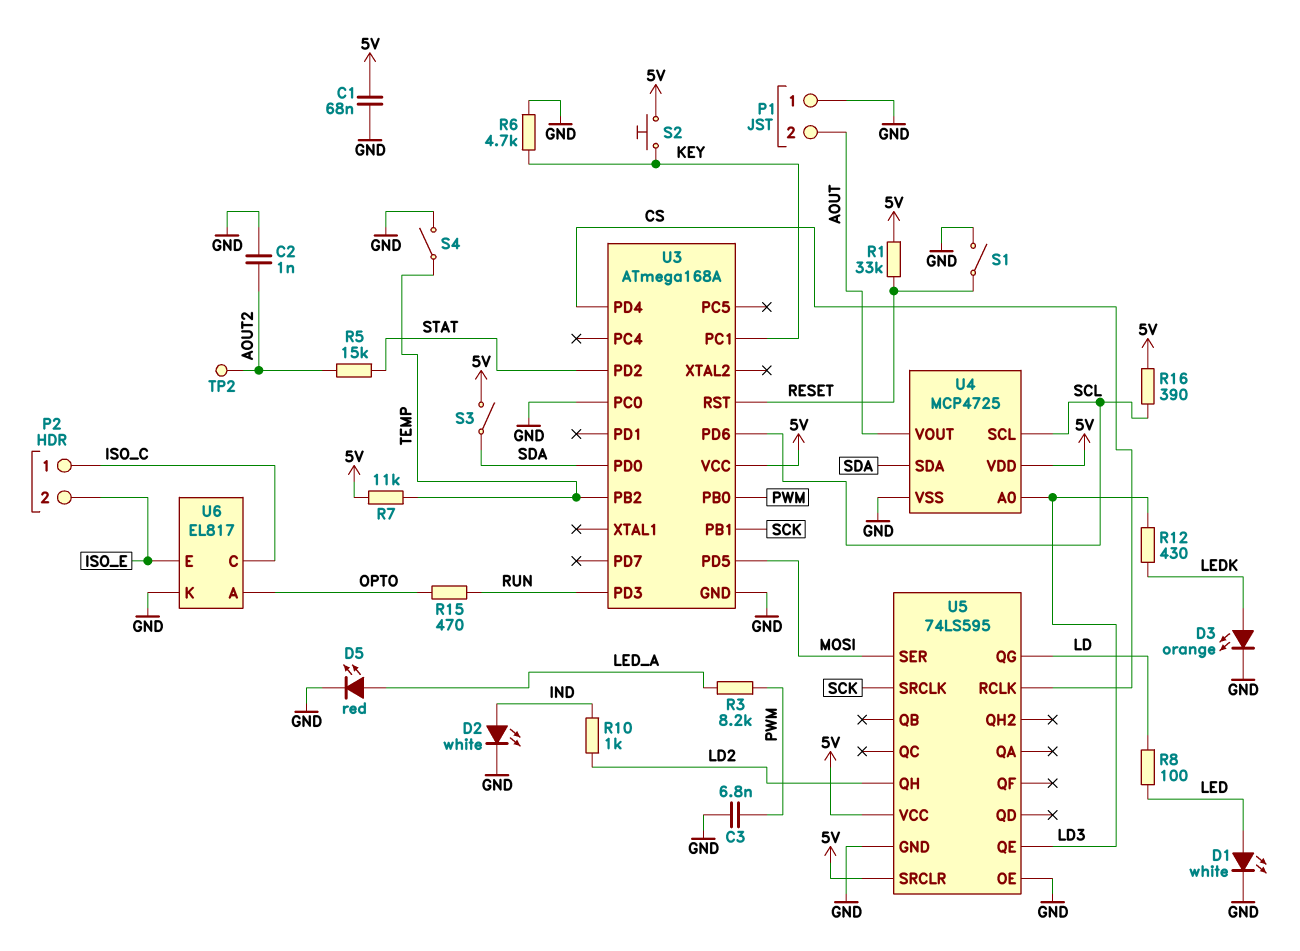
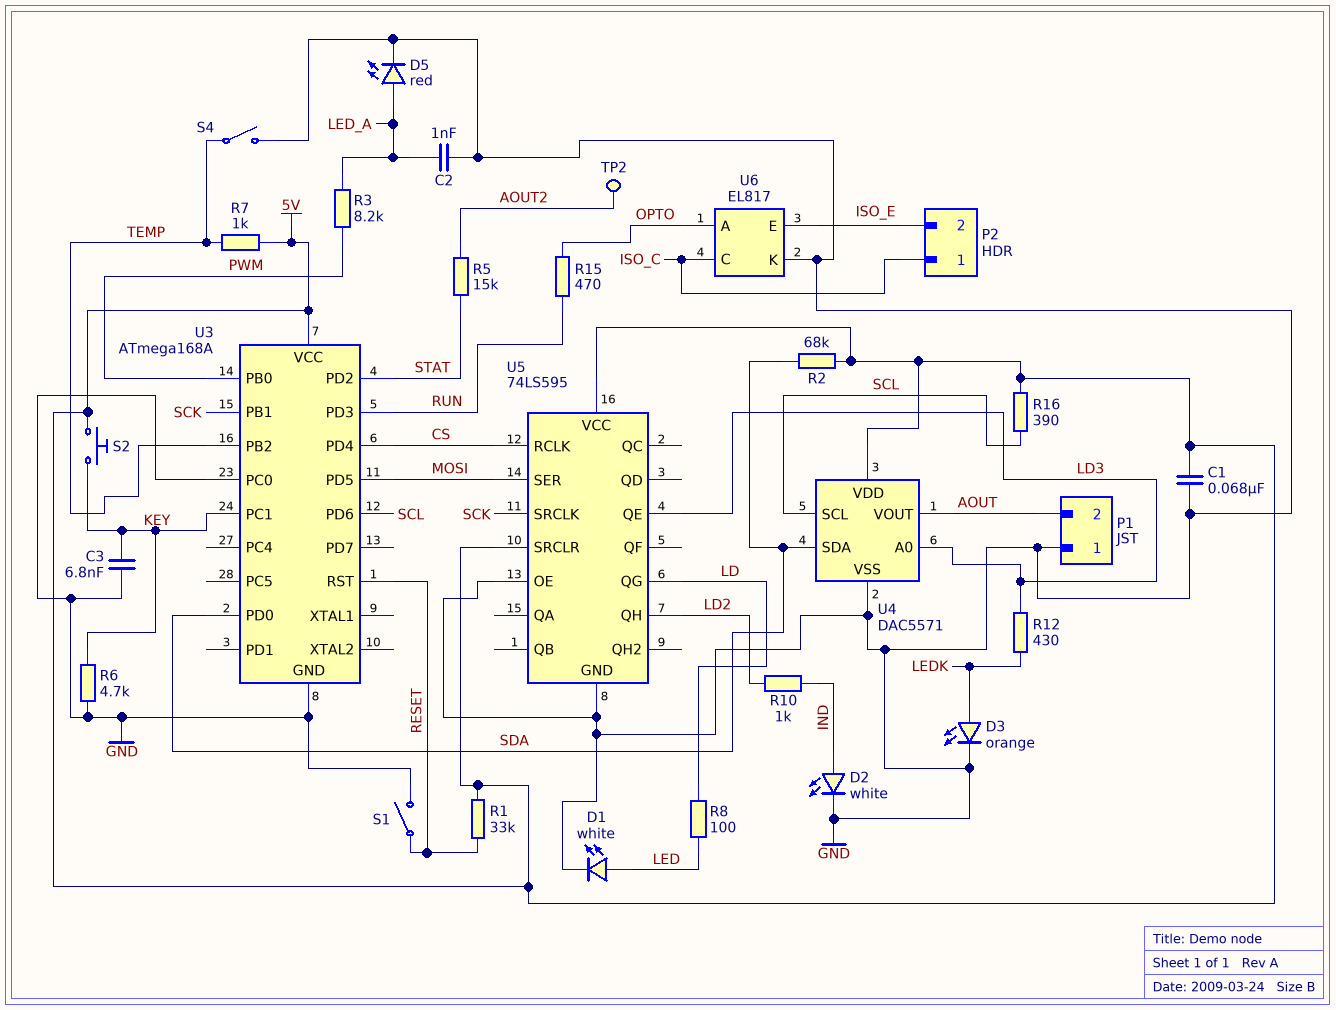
C2: 1nF (AOUT2, GND) -> 1nF (GND, LED_A)
C3: 6.8nF (GND, PWM) -> 6.8nF (GND, KEY)
R2: none -> 68k (5V, SDA)
R7: 11k (5V, TEMP) -> 1k (5V, TEMP)
S3: switch (5V, SDA) -> none
U4: MCP4725 -> DAC5571

